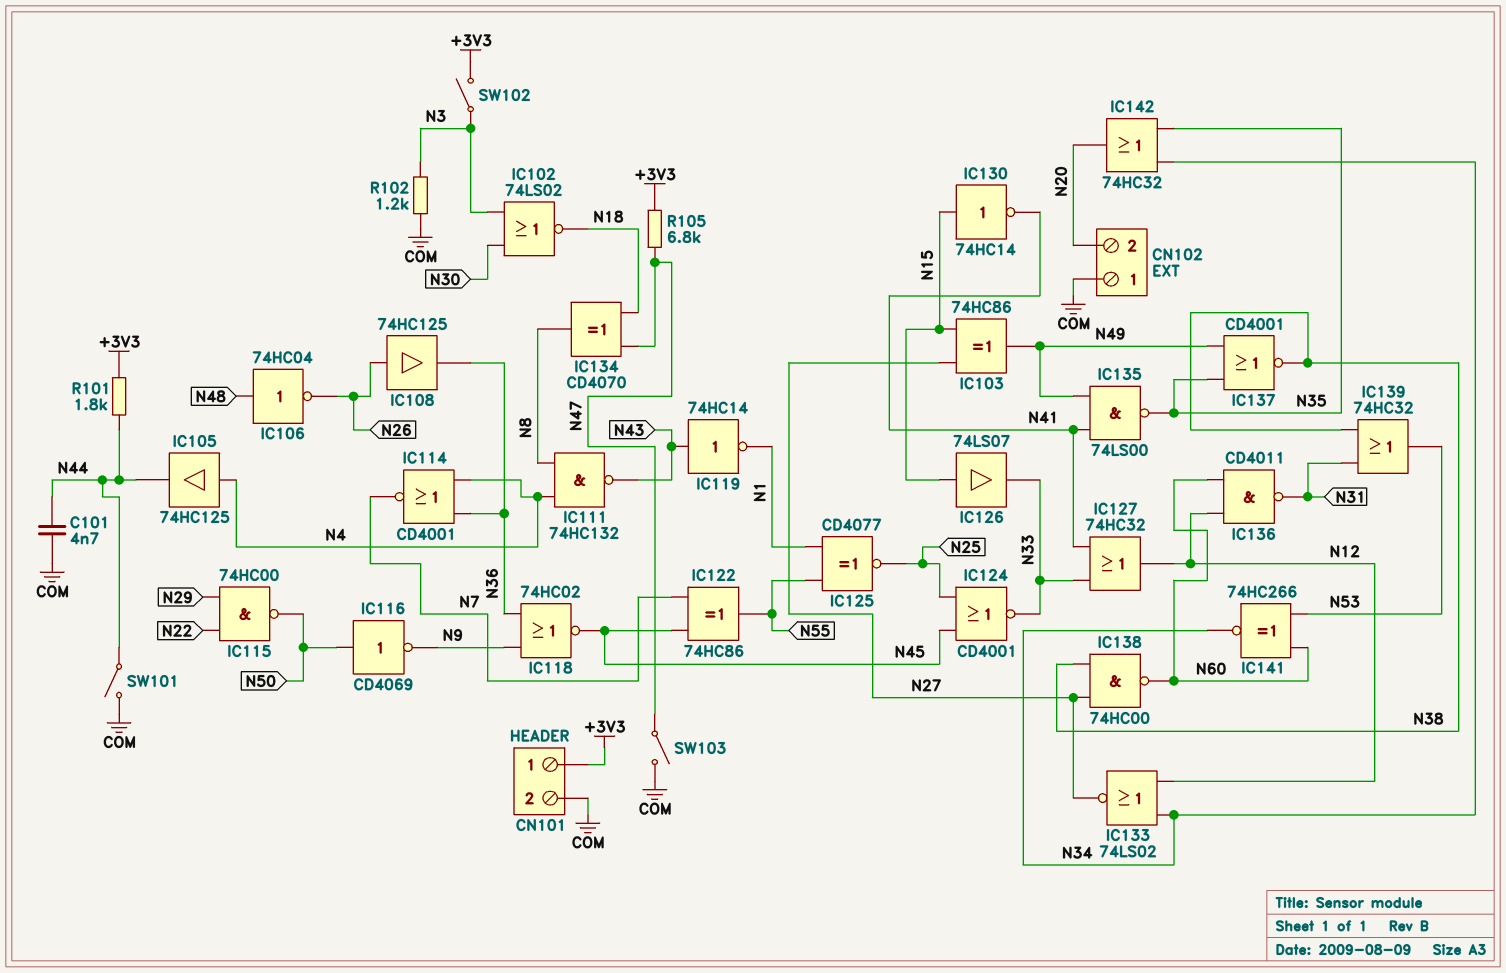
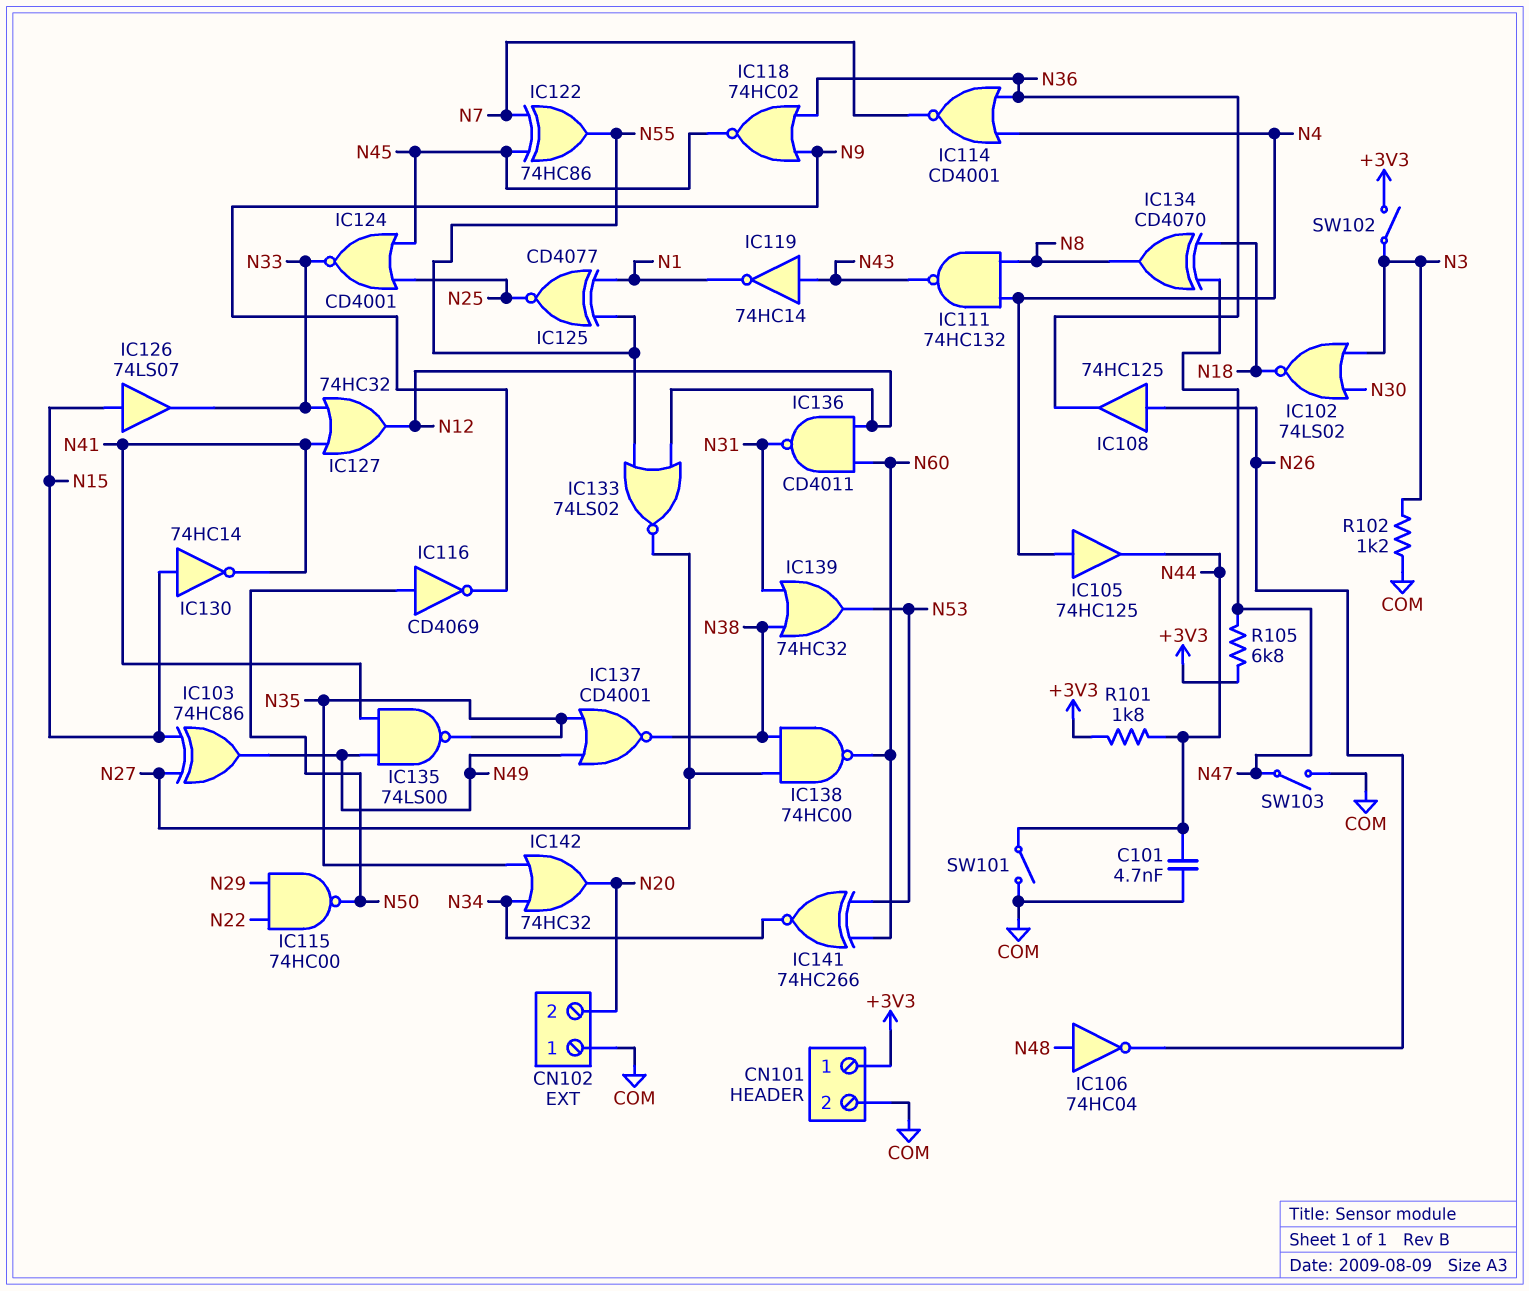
IC133: NOR 74LS02 (in N12, in N34, out N27) -> NOR 74LS02 (in N12, in N55, out N27)

